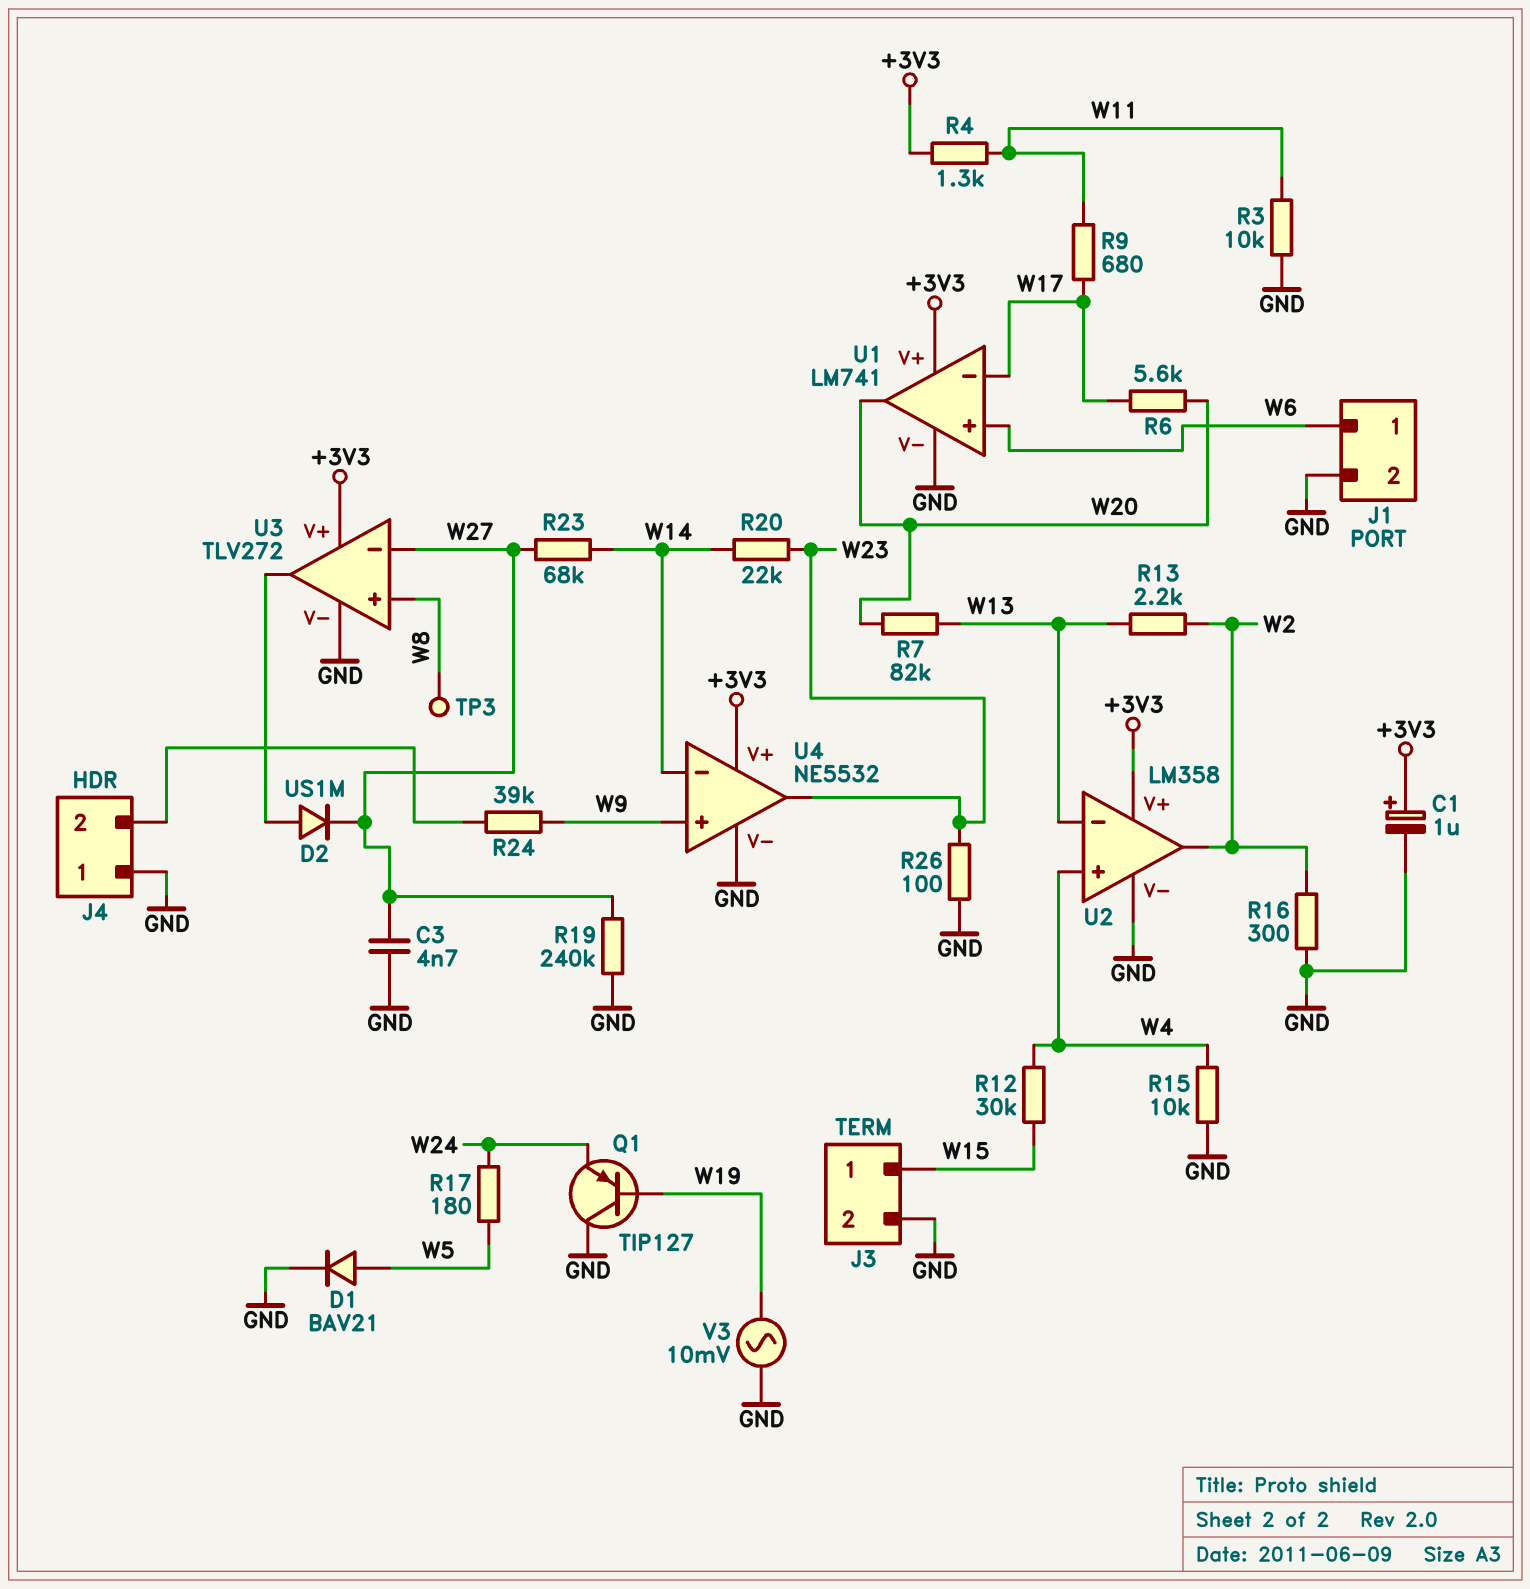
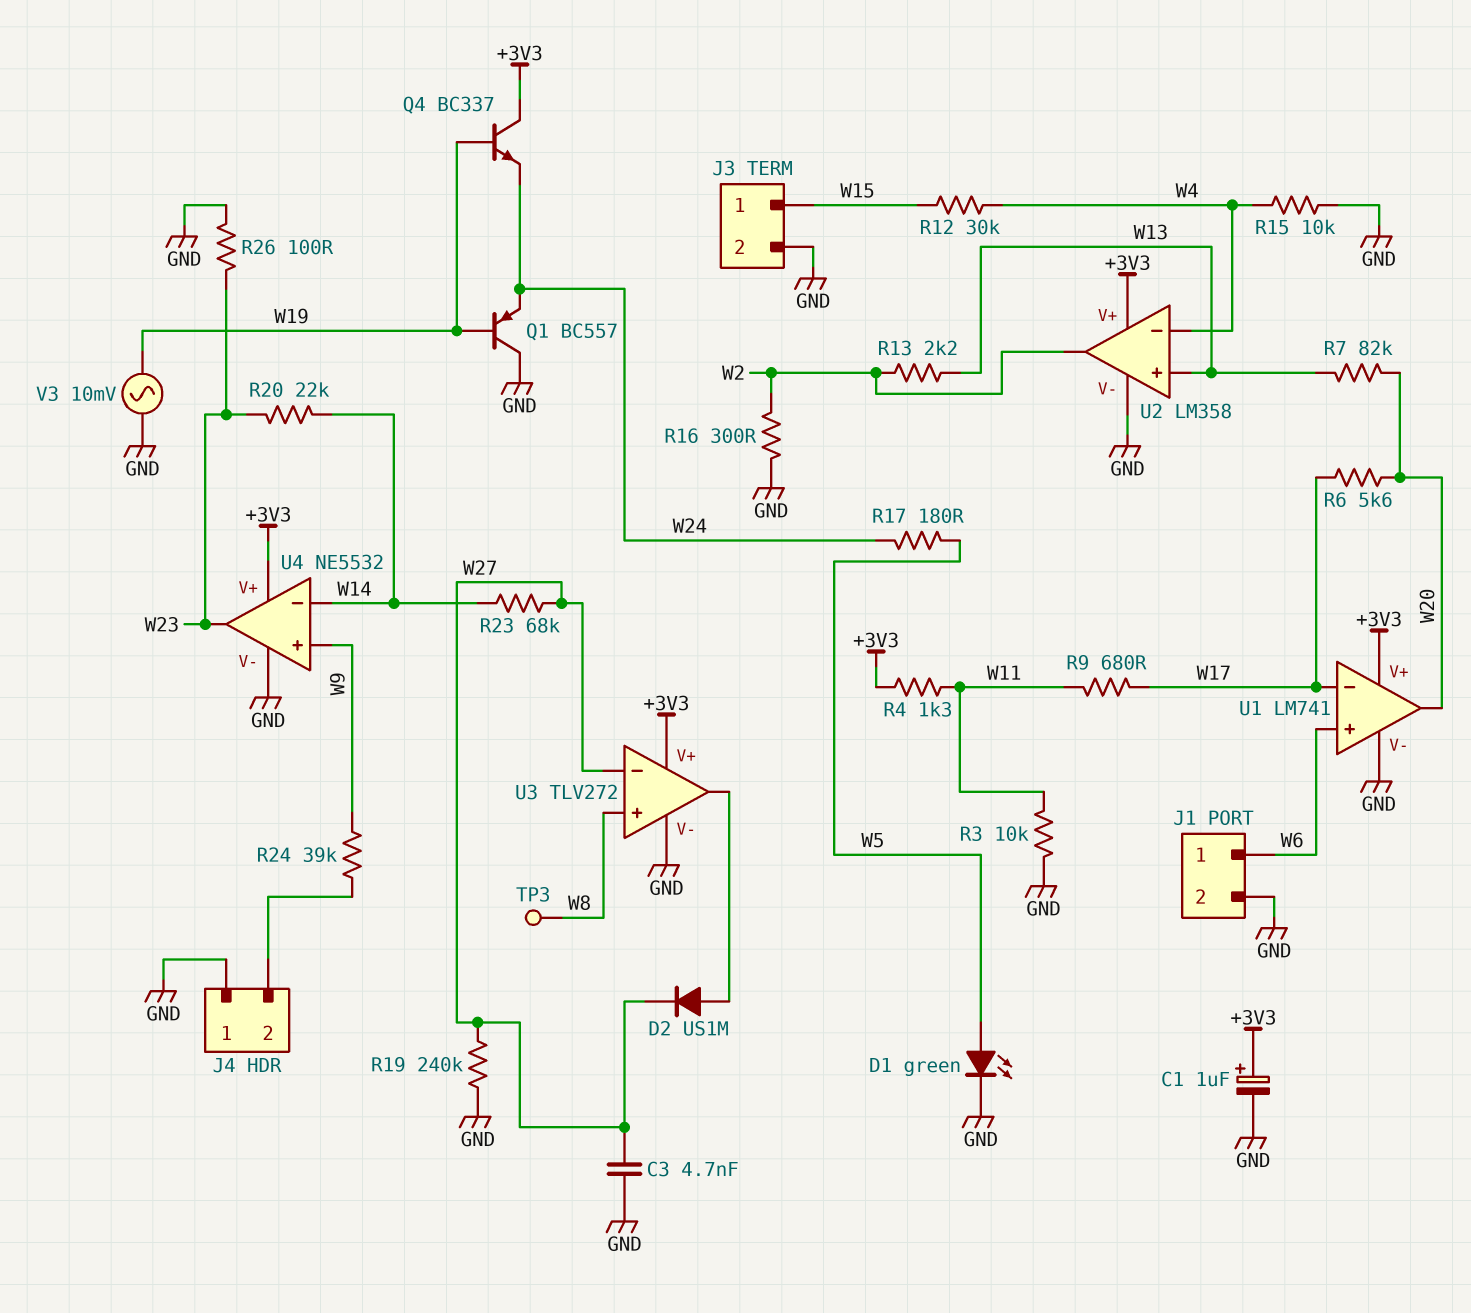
D1: diode BAV21 (A W5, K GND) -> LED green (A W5, K GND)
Q1: PNP TIP127 (B W19, C GND, E W24) -> PNP BC557 (B W19, C GND, E W24)
Q4: none -> NPN BC337 (B W19, C +3V3, E W24)
U2 pin in+: W4 -> W13
U2 pin in-: W13 -> W4

